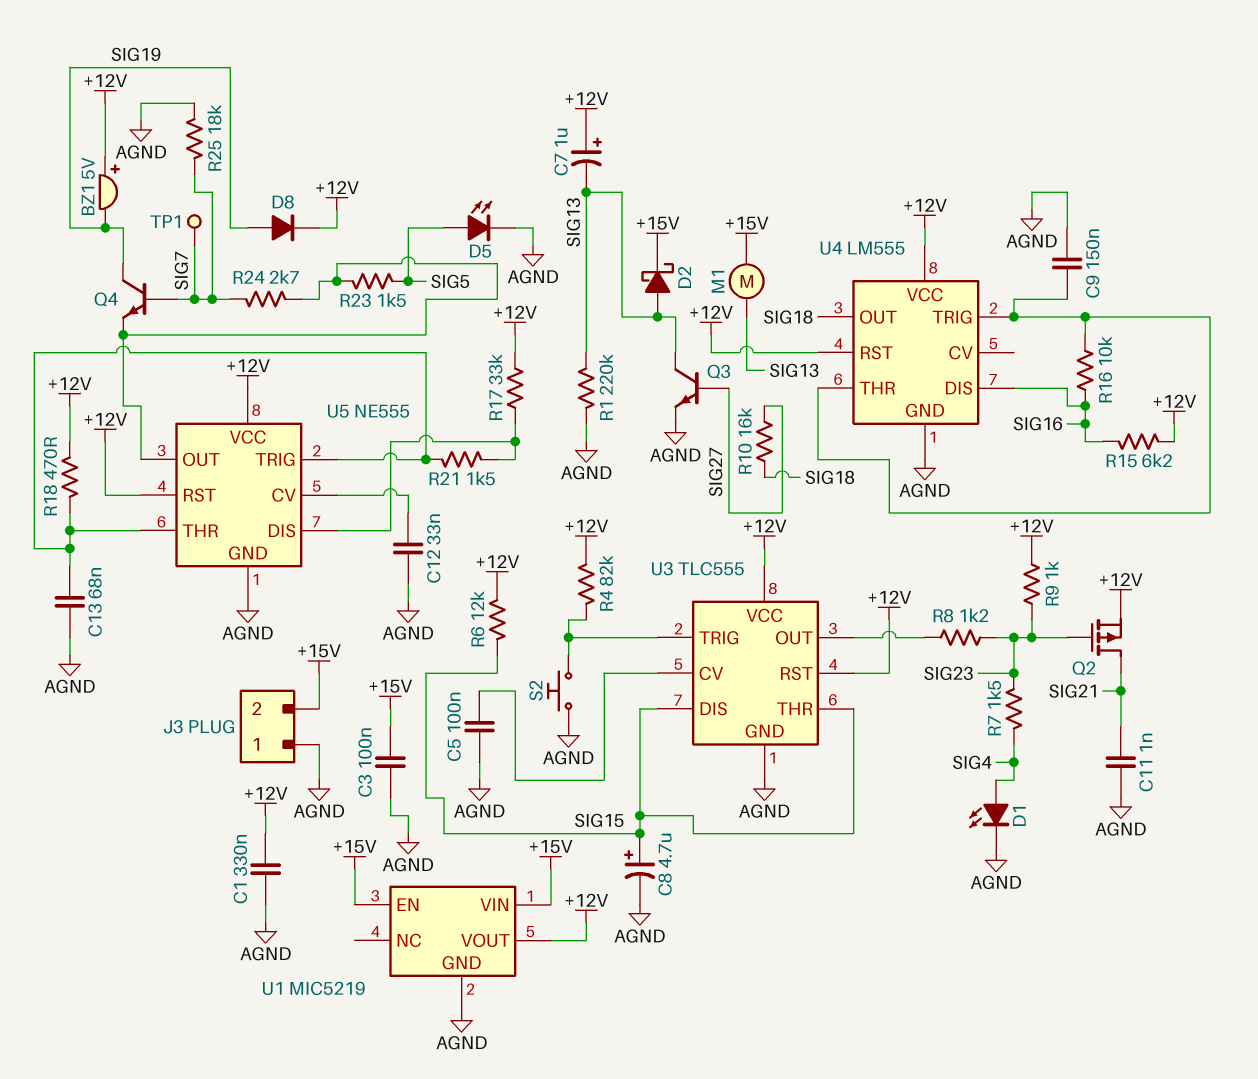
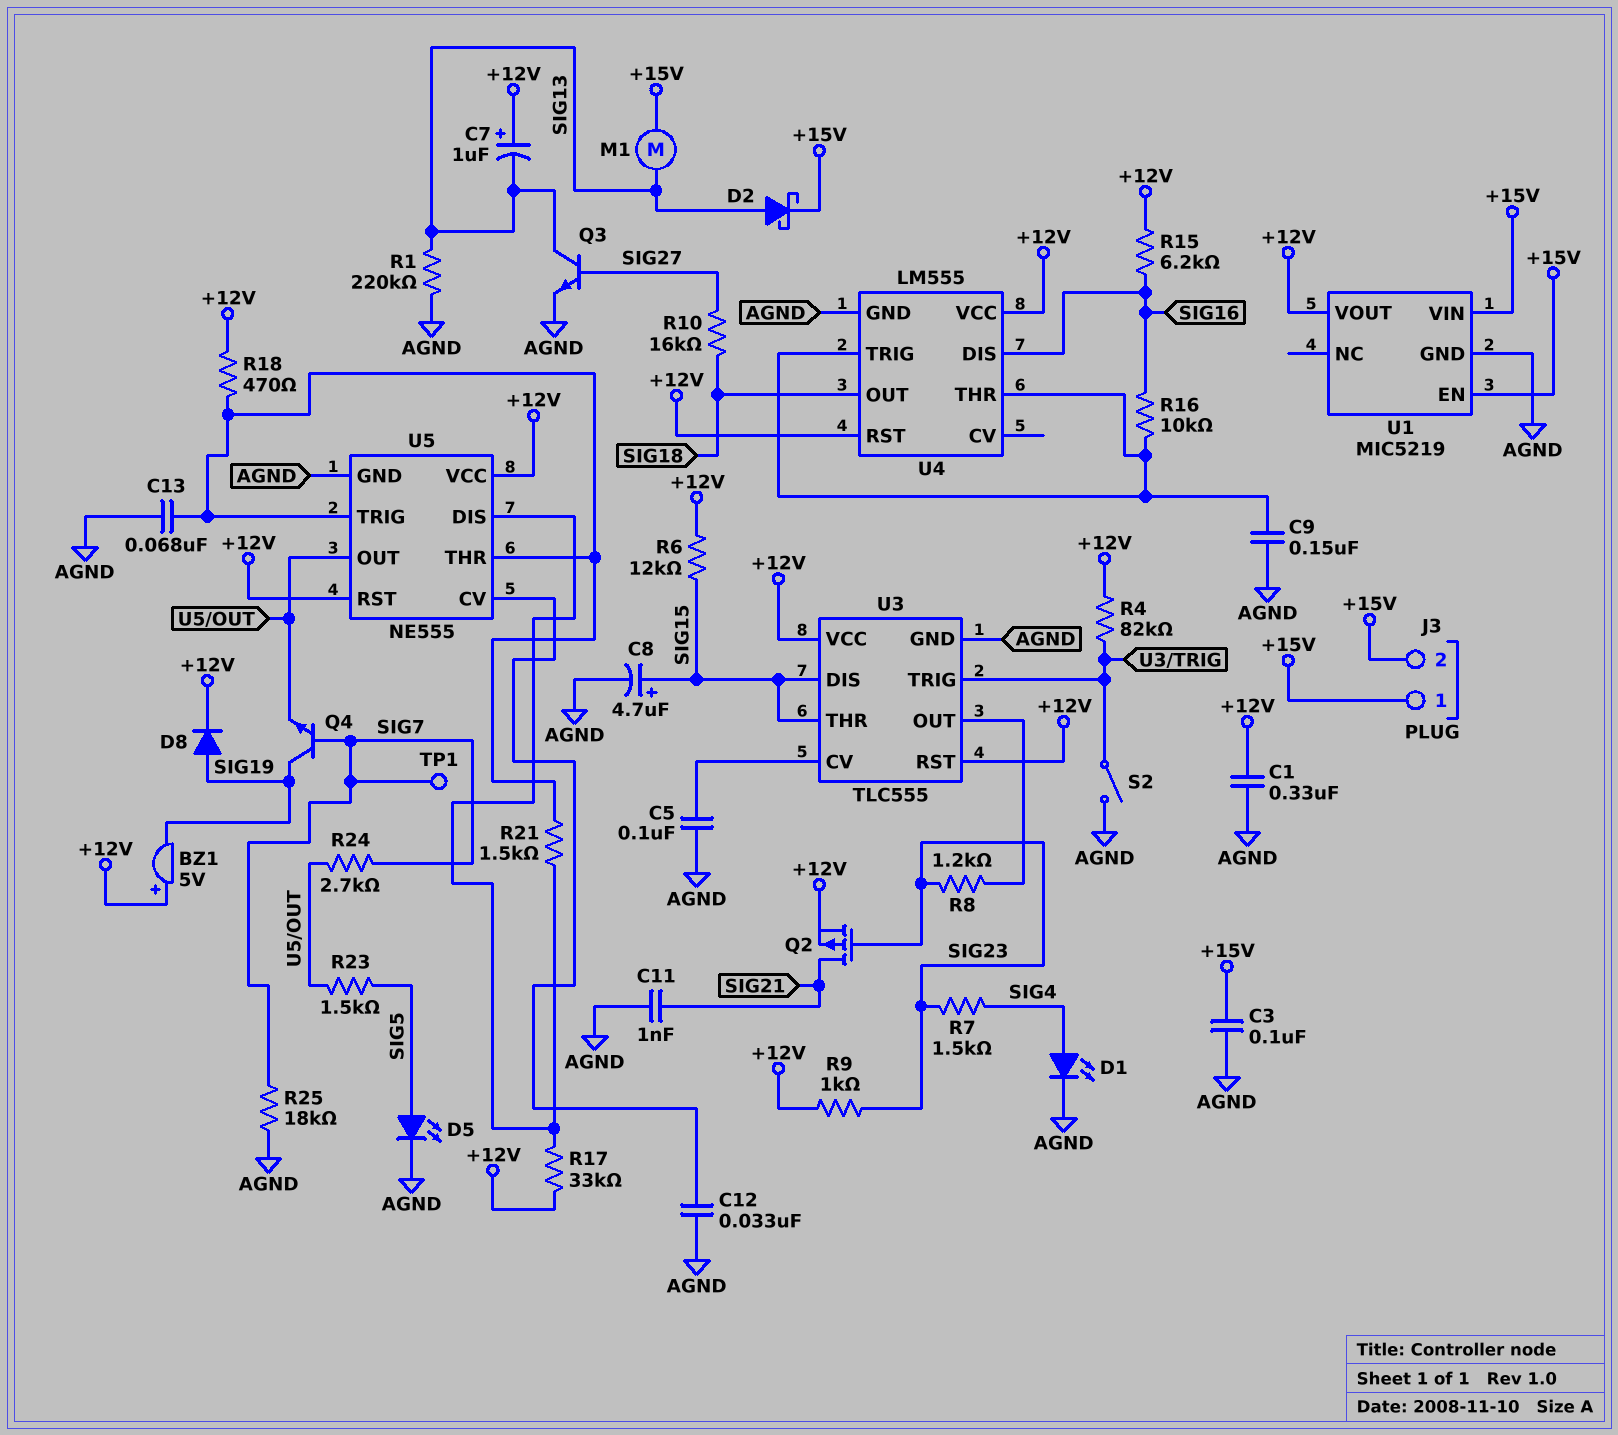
J3 pin 1: AGND -> +15V
S2: button (AGND, U3/TRIG) -> switch (AGND, U3/TRIG)

